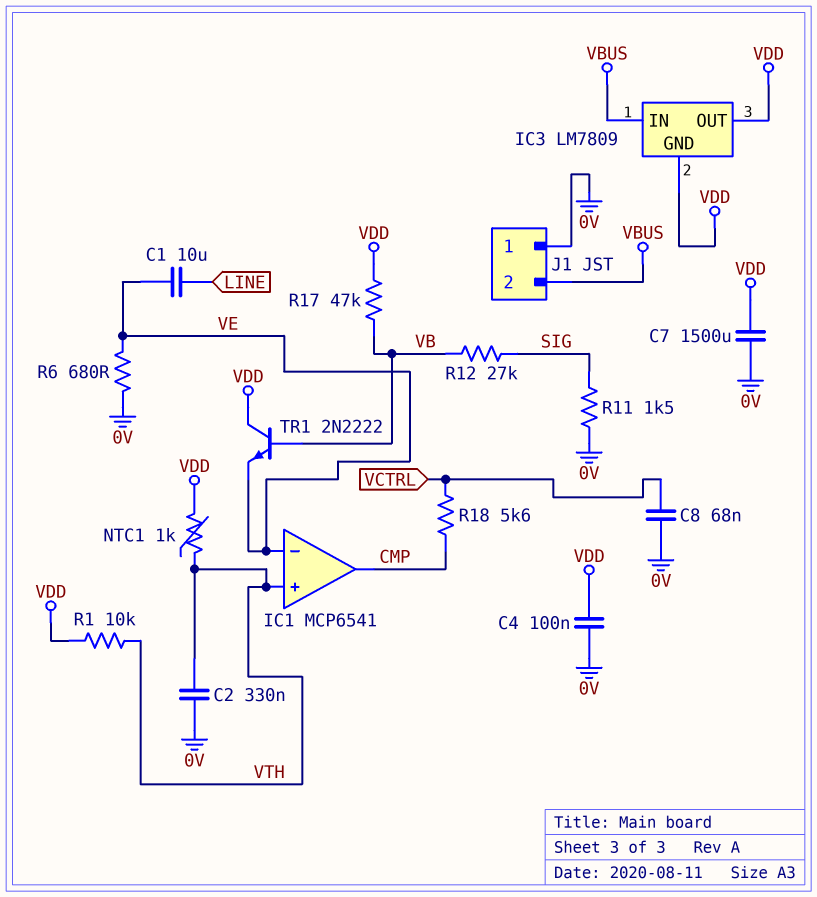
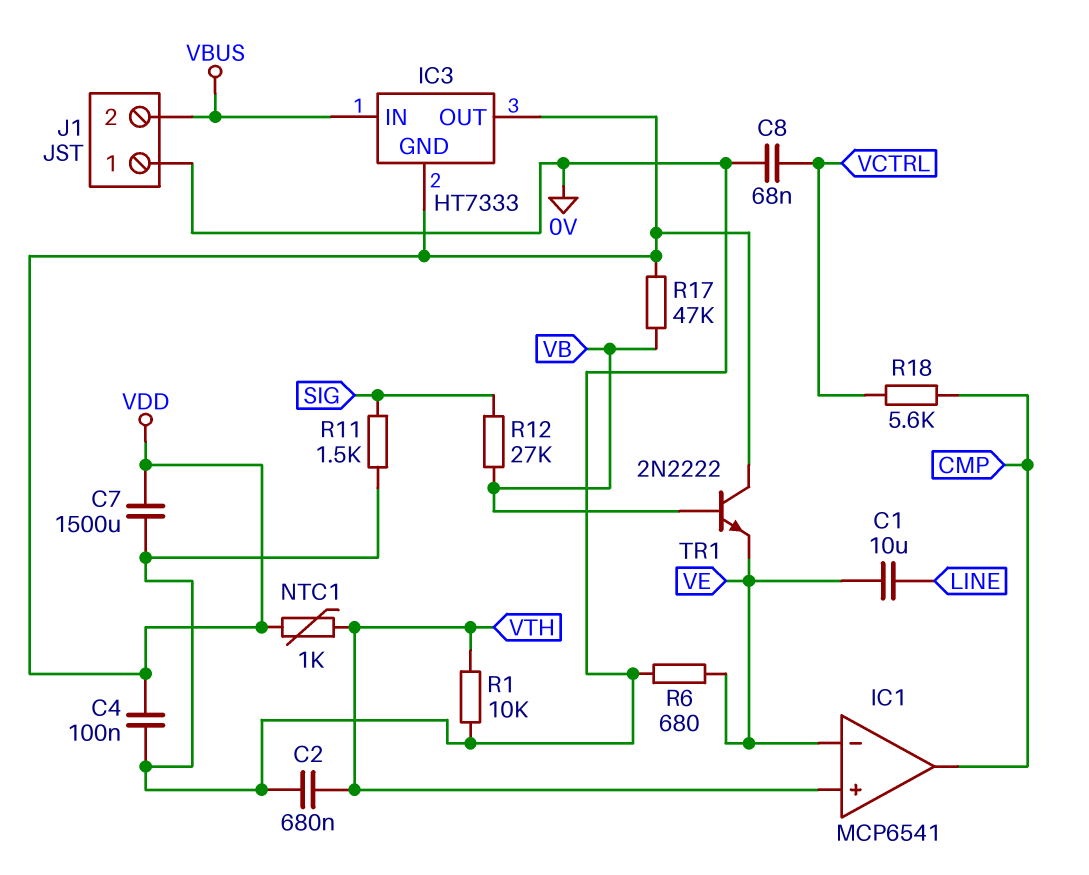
C2: 330nF (0V, VTH) -> 680nF (0V, VTH)
IC3: LM7809 -> HT7333
R1: 10k (VDD, VTH) -> 10k (0V, VTH)

